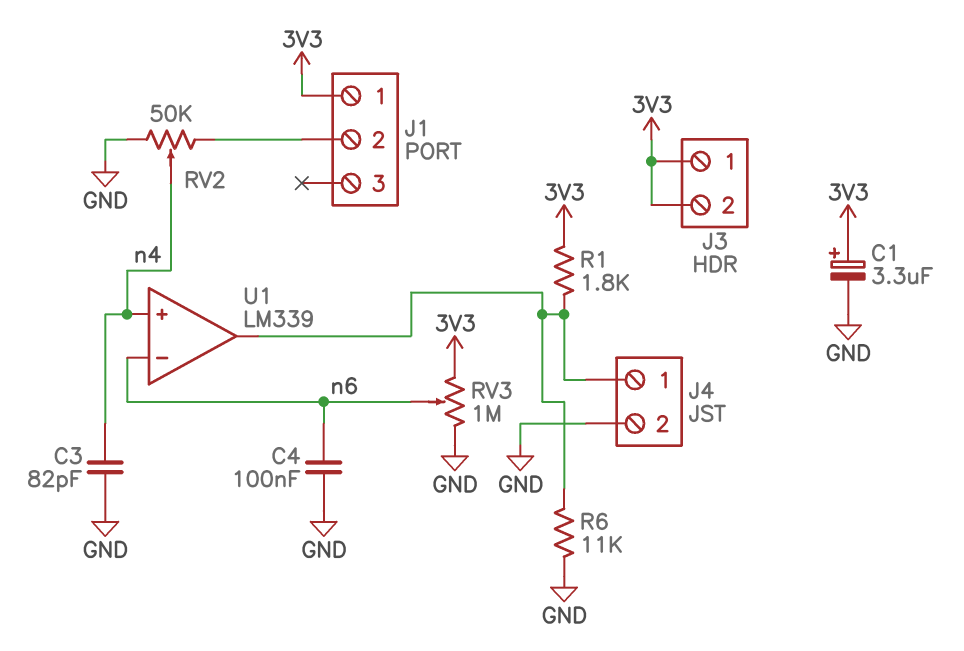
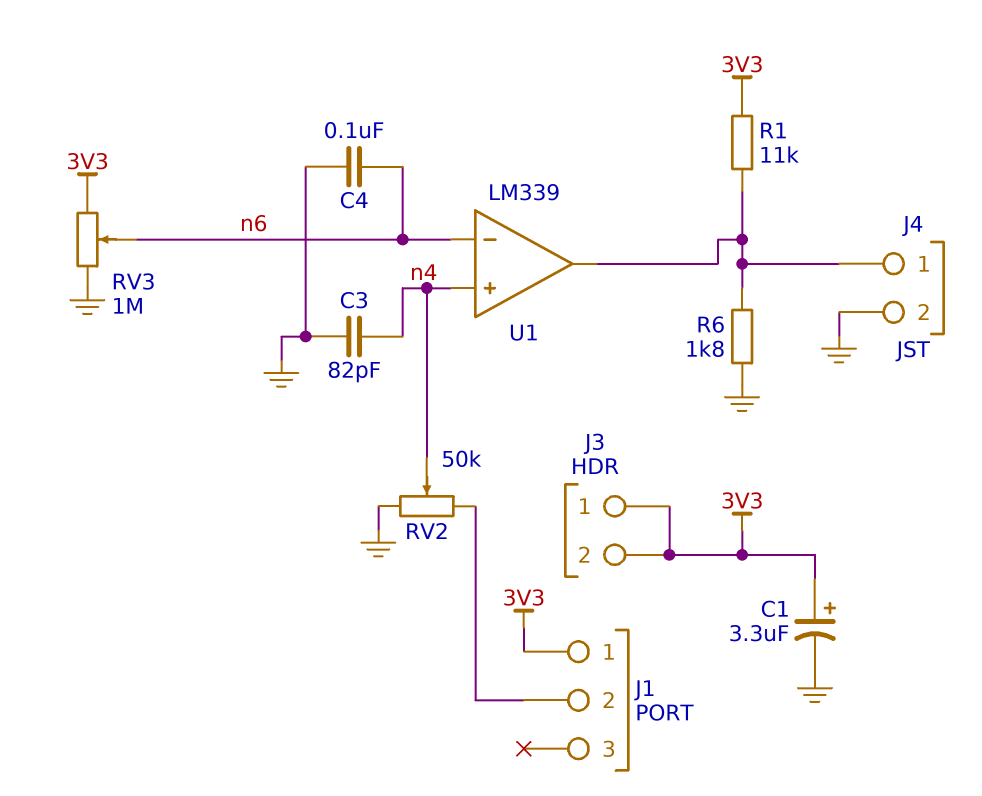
R1: 1.8k (3V3, J4/1) -> 11k (3V3, J4/1)
R6: 11k (GND, J4/1) -> 1.8k (GND, J4/1)

